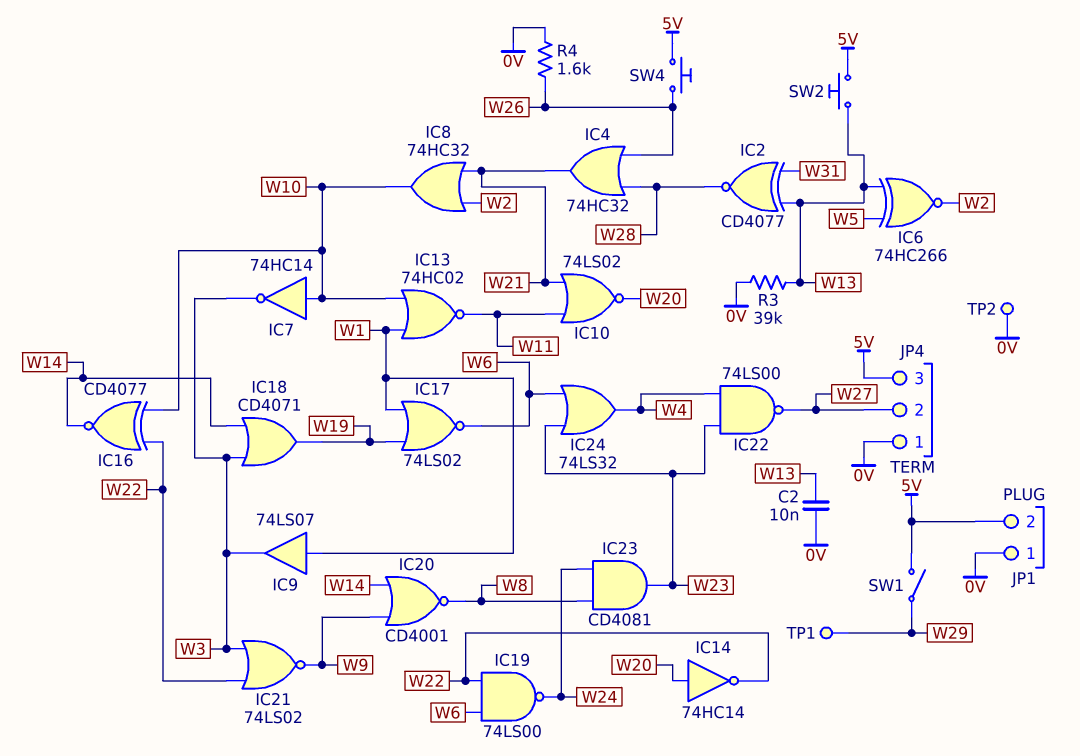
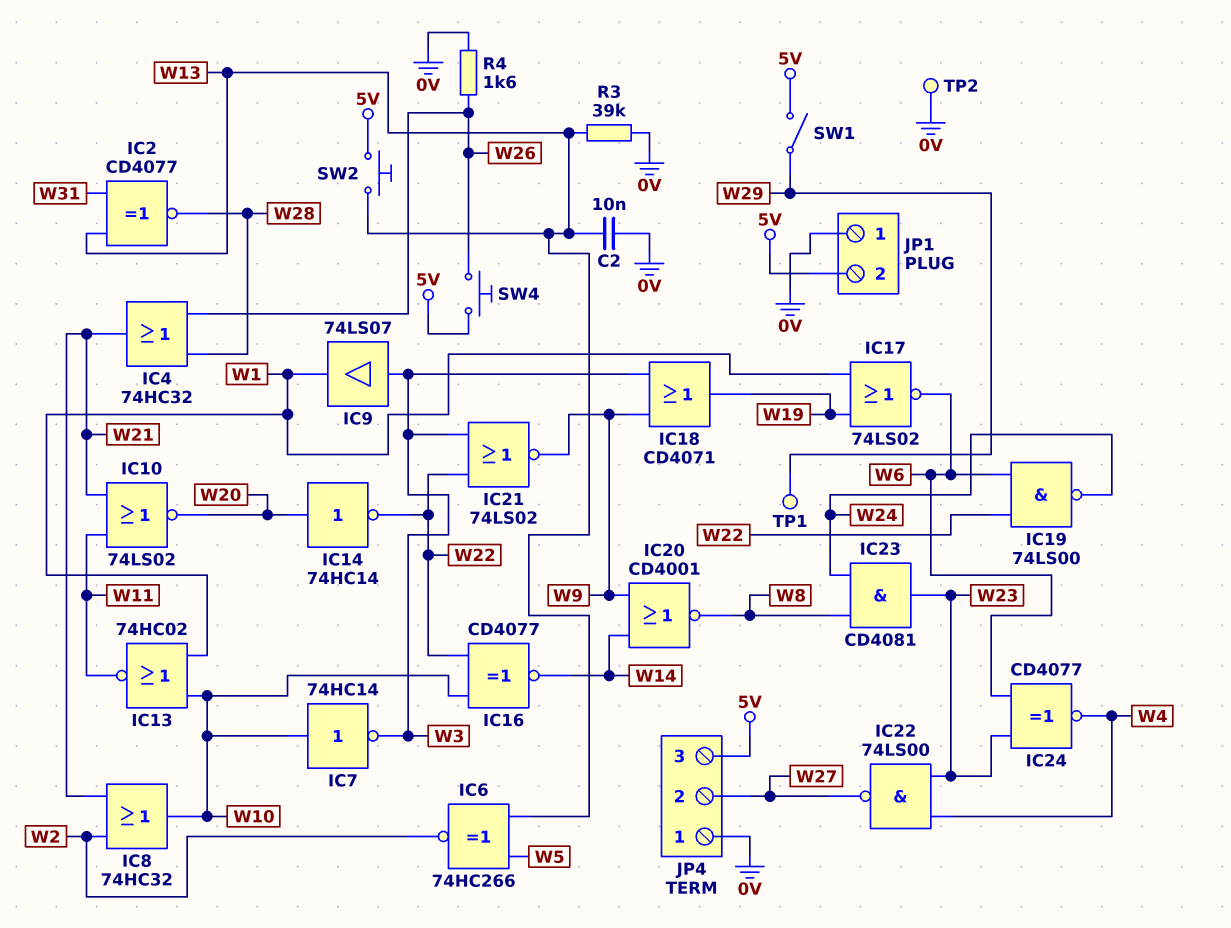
IC9: buffer 74LS07 (in W1, out W3) -> buffer 74LS07 (in W3, out W1)
IC18: OR CD4071 (in W3, in W14, out W19) -> OR CD4071 (in W3, in W9, out W19)
IC24: OR 74LS32 (in W6, in W23, out W4) -> XNOR CD4077 (in W6, in W23, out W4)

